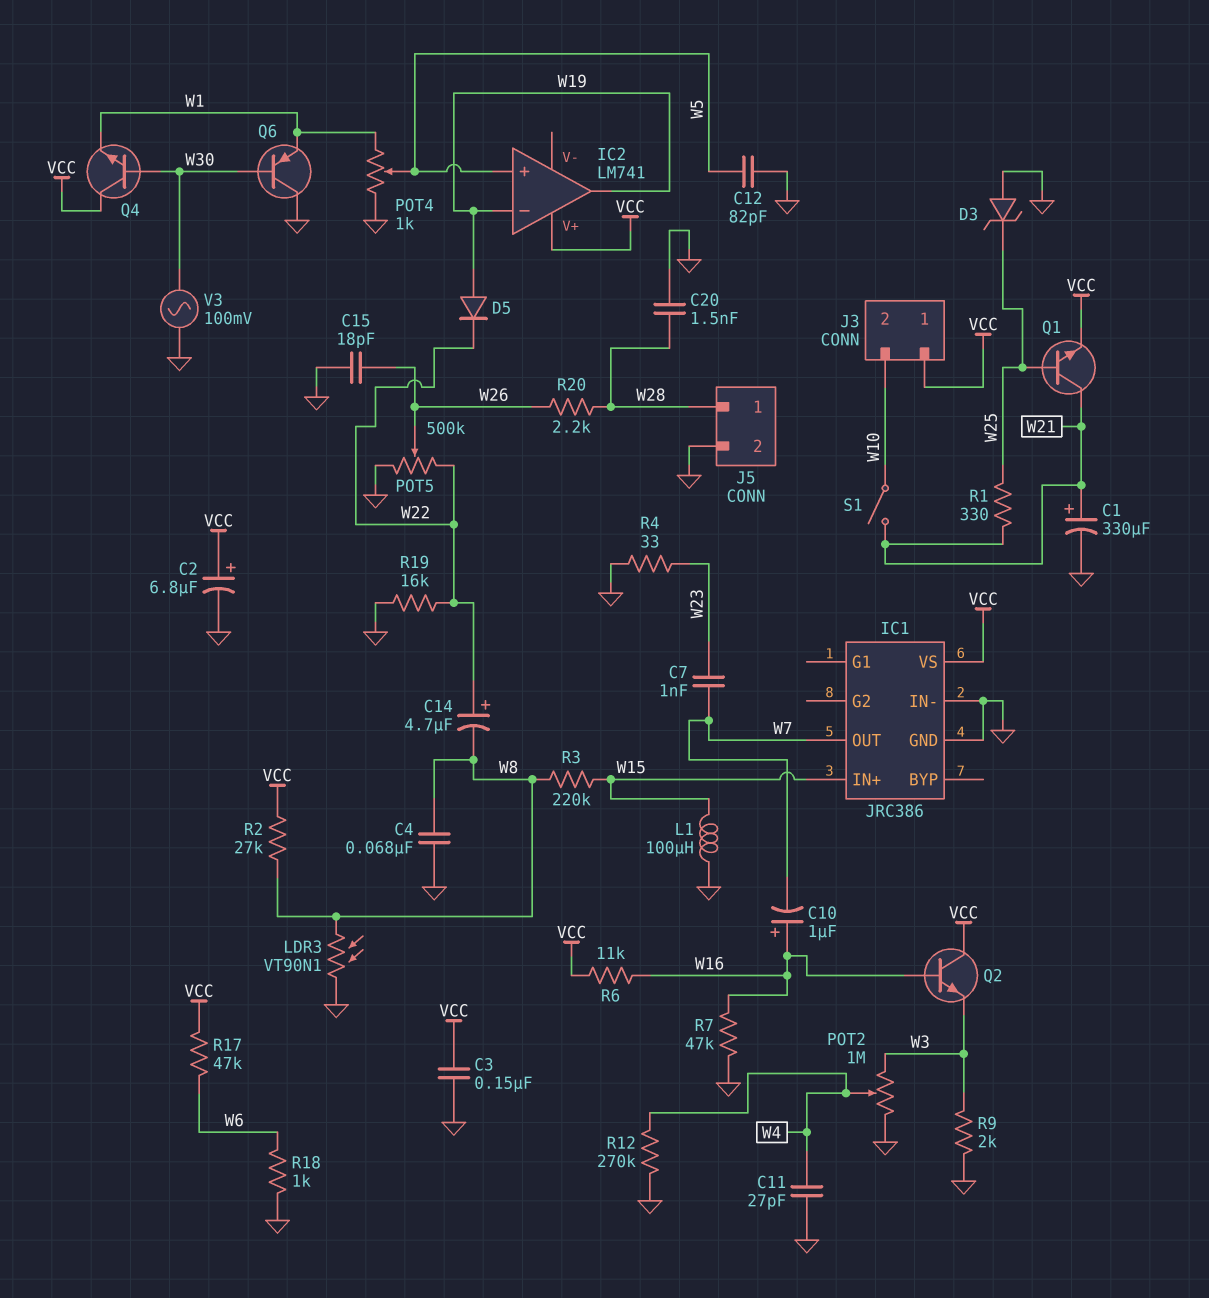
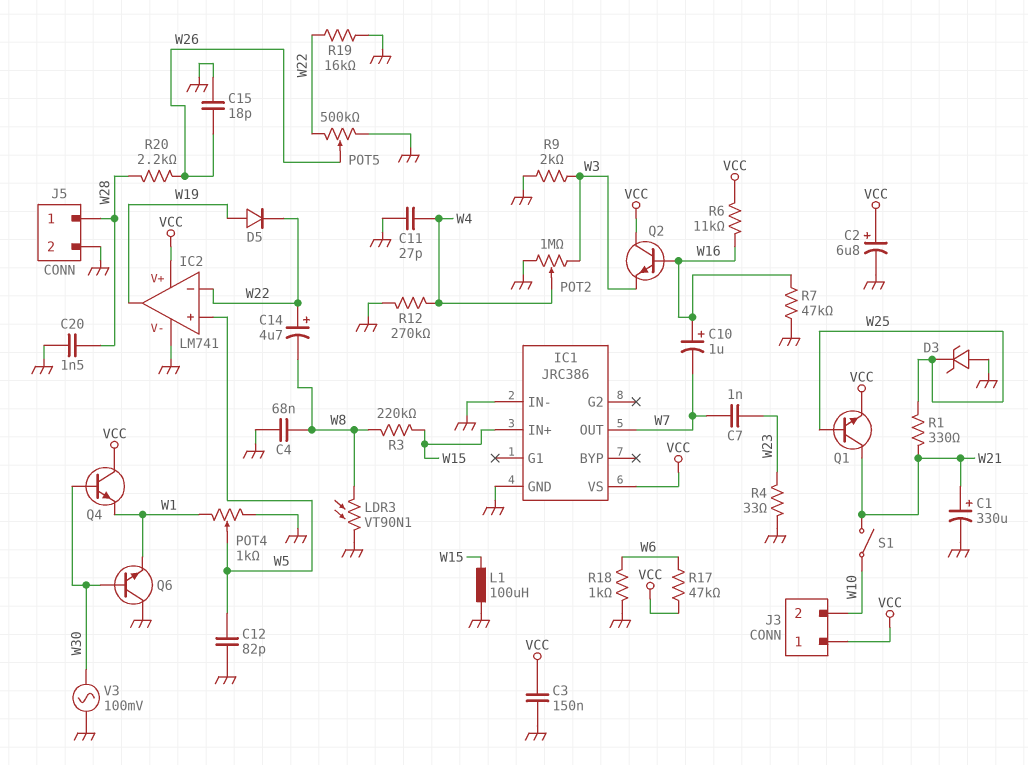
IC2 pin V-: none -> GND
IC2 pin in-: W19 -> W22
Q6: PNP (B W30, C GND, E W1) -> NPN (B W30, C GND, E W1)
R2: 27k (VCC, W8) -> none

